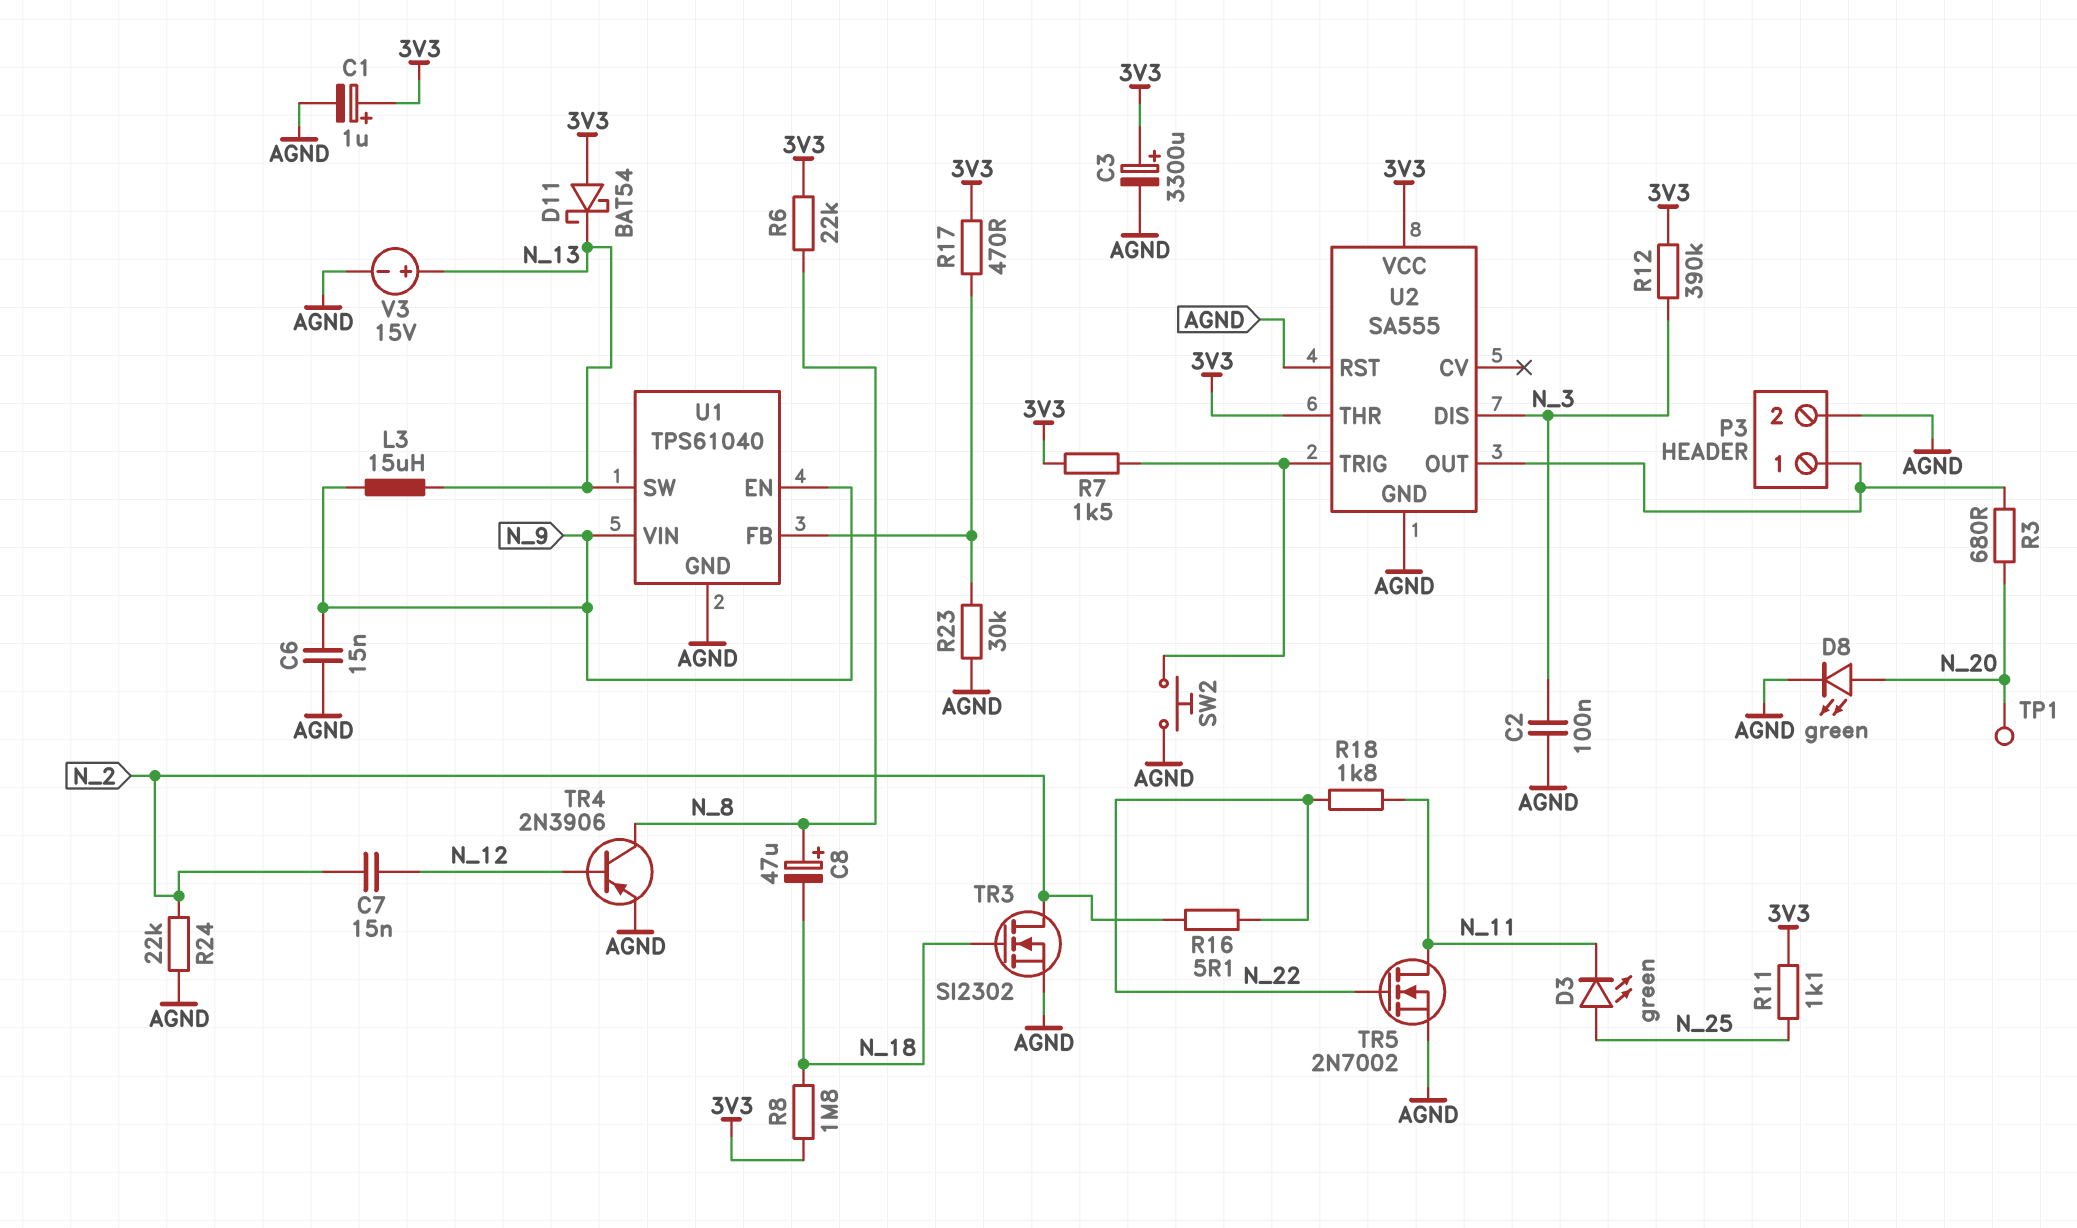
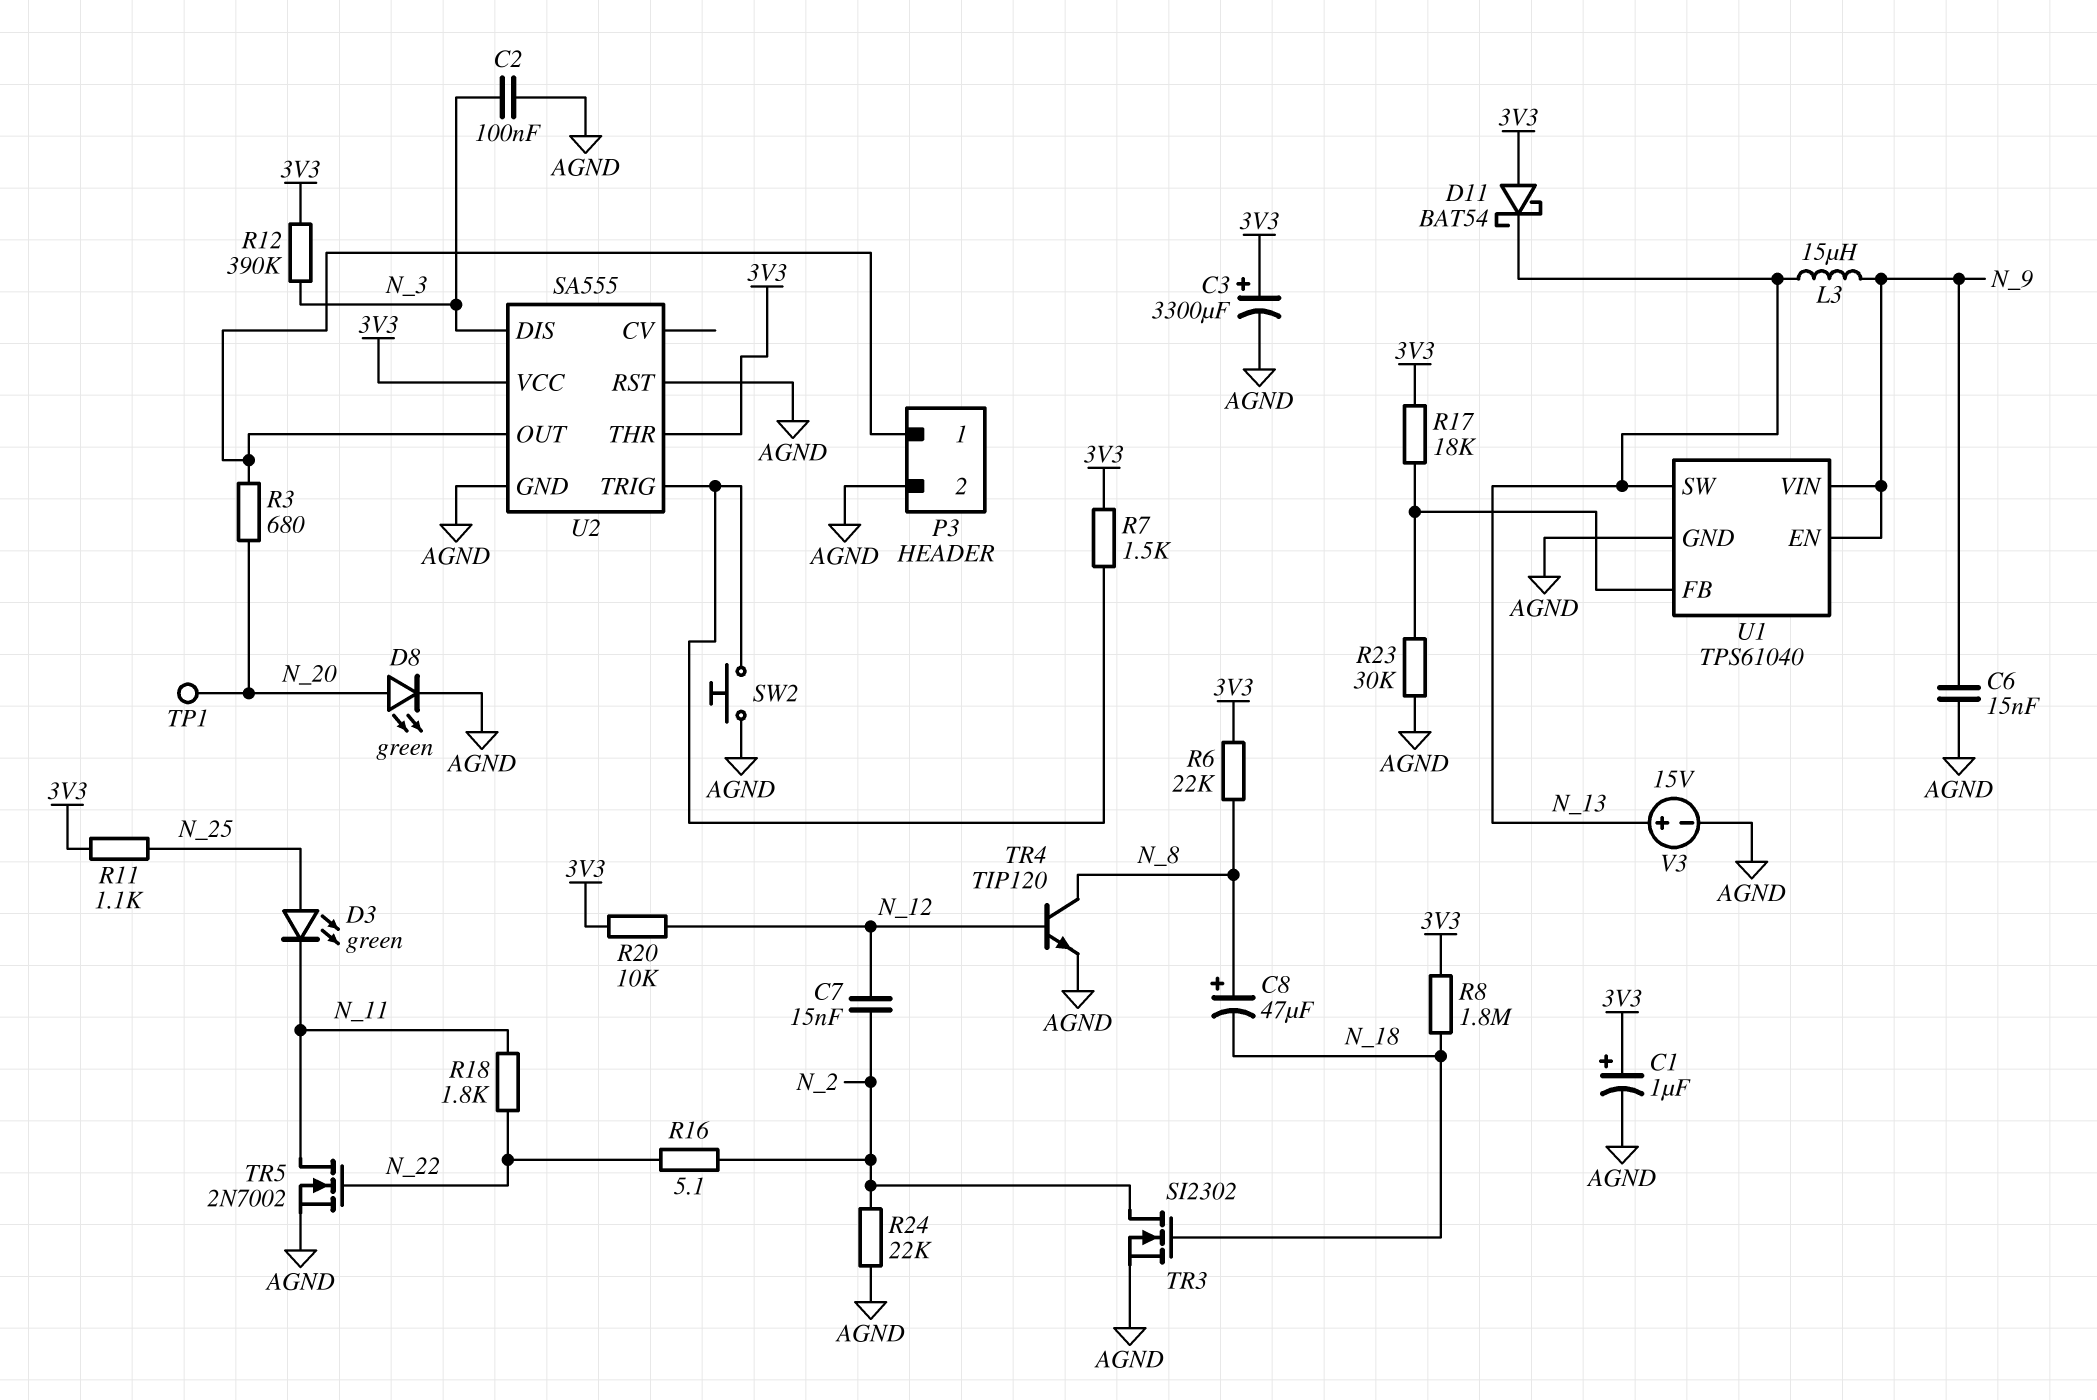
R17: 470 (3V3, U1/FB) -> 18k (3V3, U1/FB)
R20: none -> 10k (3V3, N_12)
TR4: PNP 2N3906 (B N_12, C N_8, E AGND) -> NPN TIP120 (B N_12, C N_8, E AGND)

